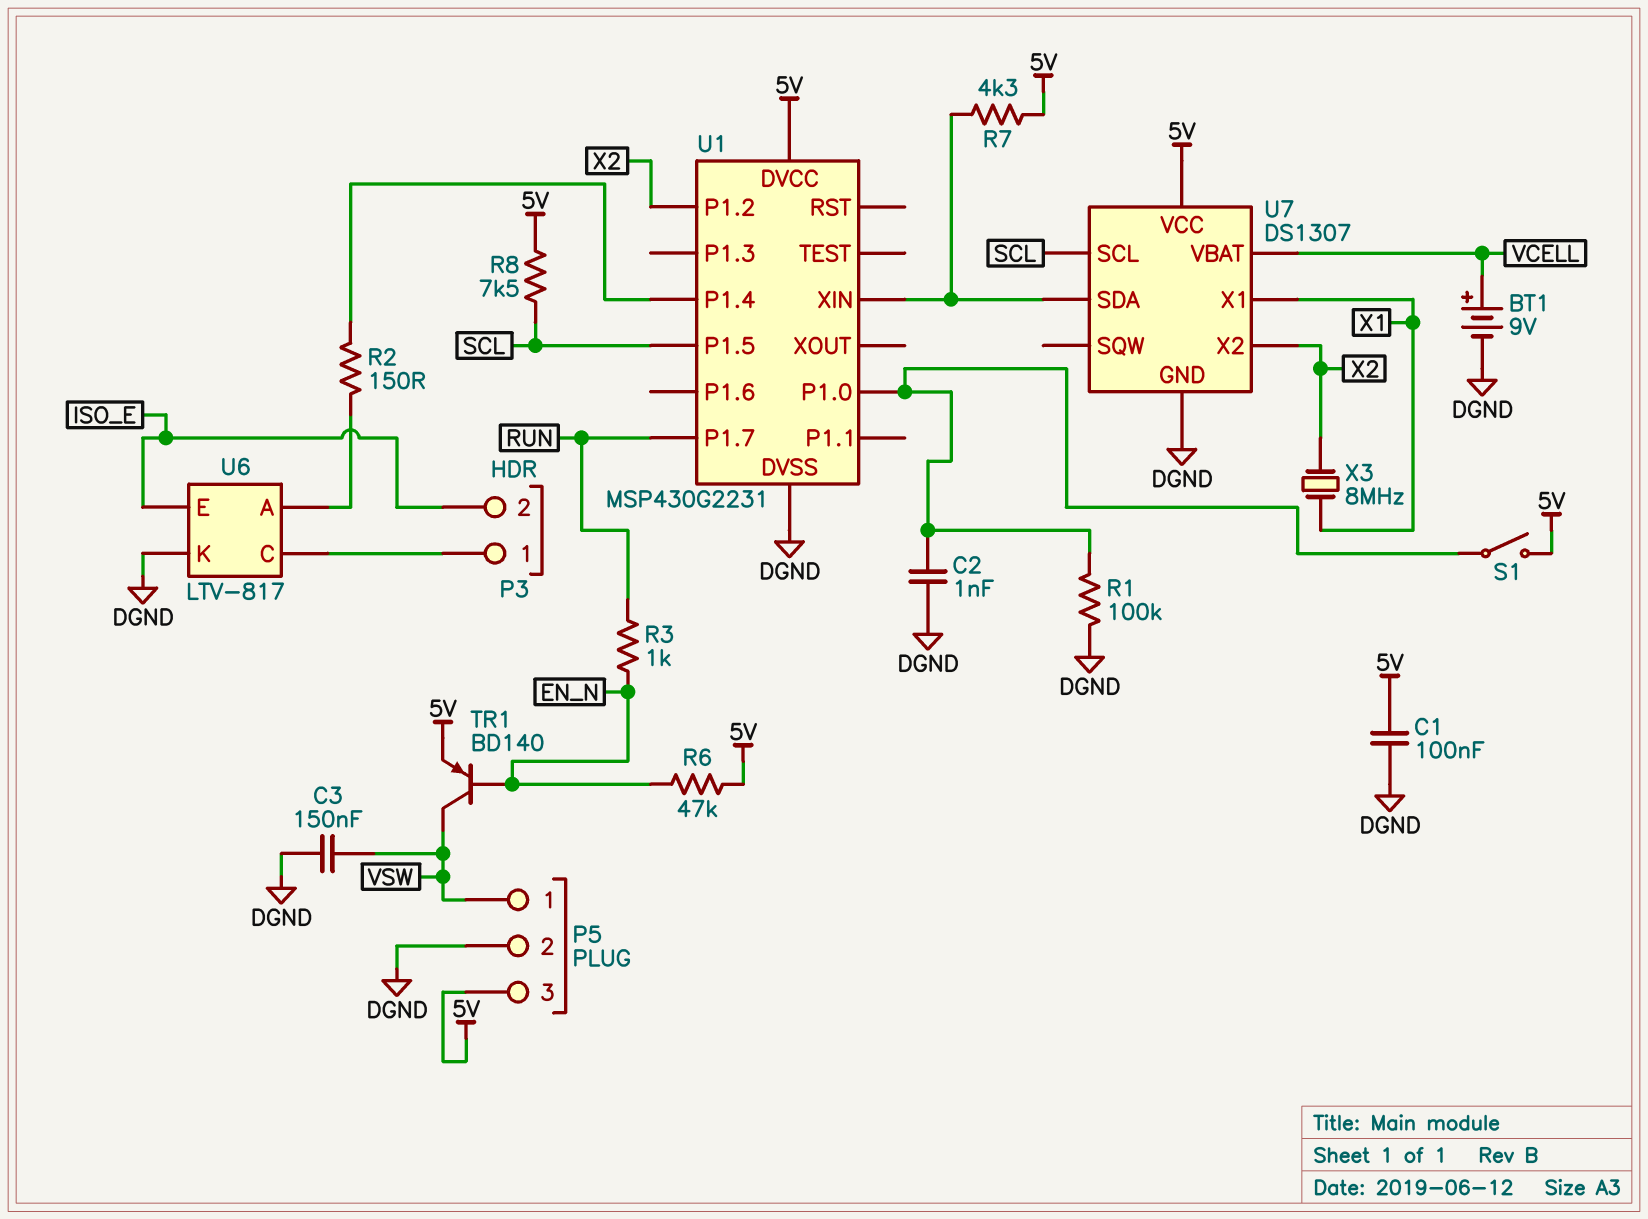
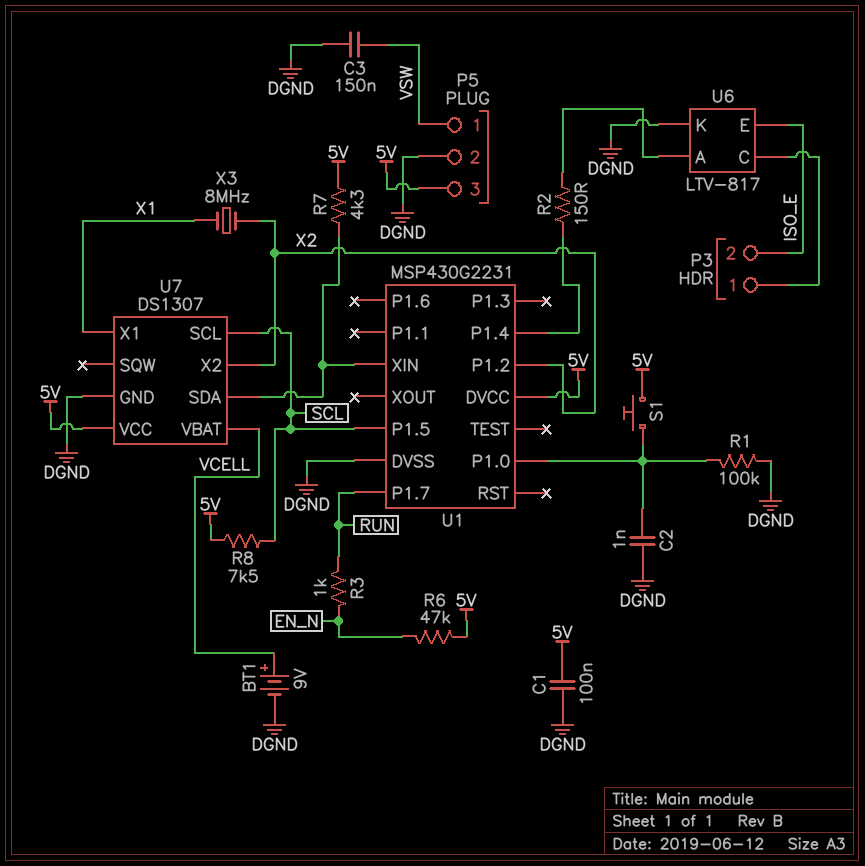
S1: switch (5V, U1/P1.0) -> button (5V, U1/P1.0)
TR1: PNP BD140 (B EN_N, C VSW, E 5V) -> none

